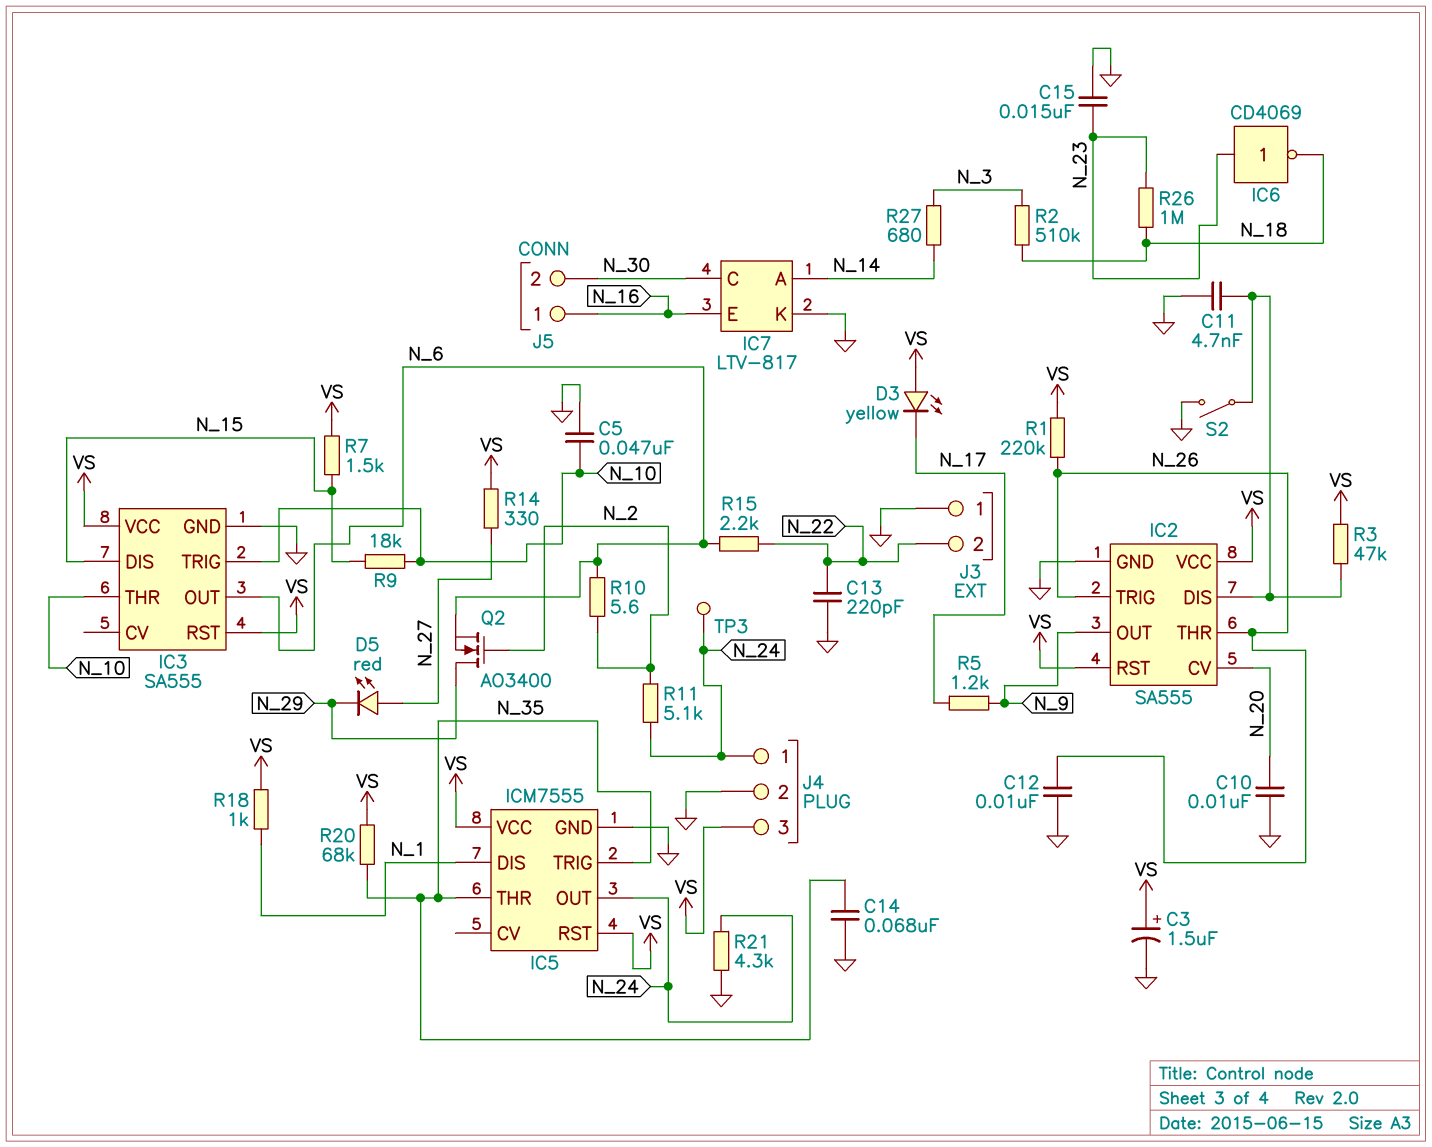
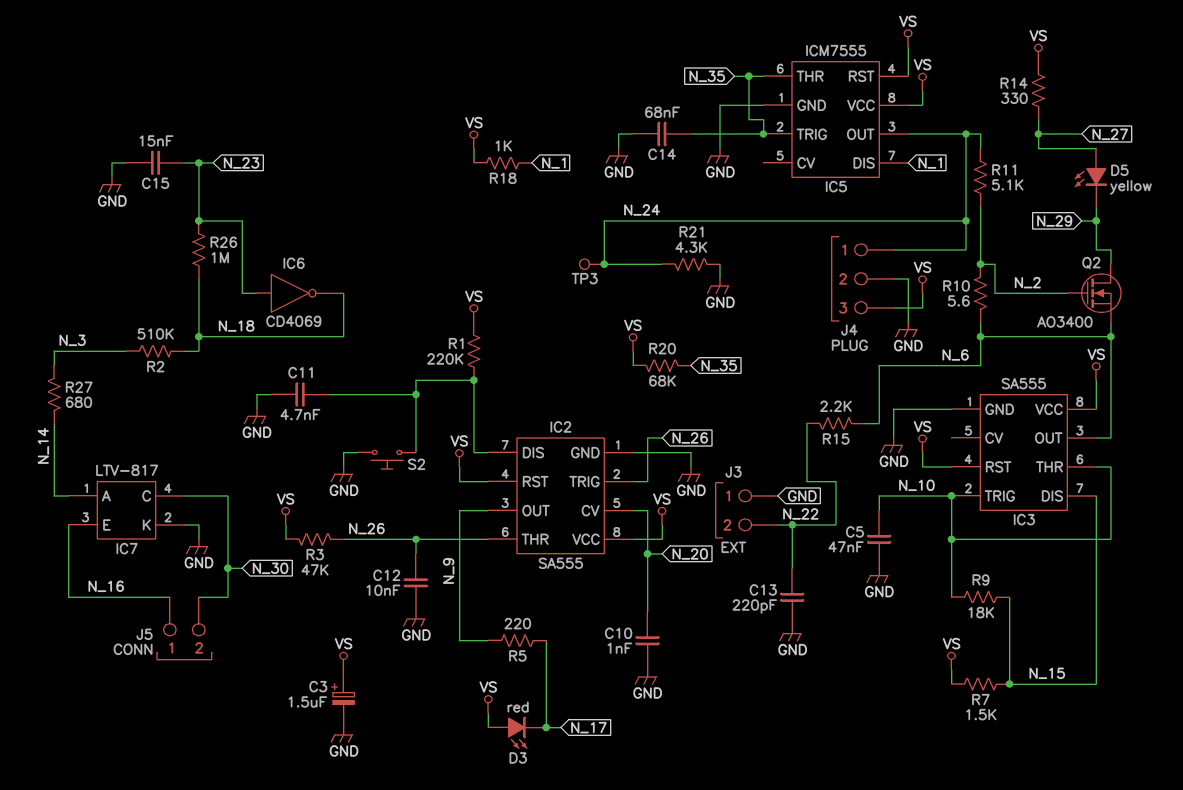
C10: 10nF (GND, N_20) -> 1nF (GND, N_20)
D3: LED yellow (A VS, K N_17) -> LED red (A VS, K N_17)
D5: LED red (A N_27, K N_29) -> LED yellow (A N_27, K N_29)
R1: 220k (N_26, VS) -> 220k (IC2/DIS, VS)
R3: 47k (IC2/DIS, VS) -> 47k (N_26, VS)
R5: 1.2k (N_9, N_17) -> 220 (N_9, N_17)
S2: switch (GND, IC2/DIS) -> button (GND, IC2/DIS)

